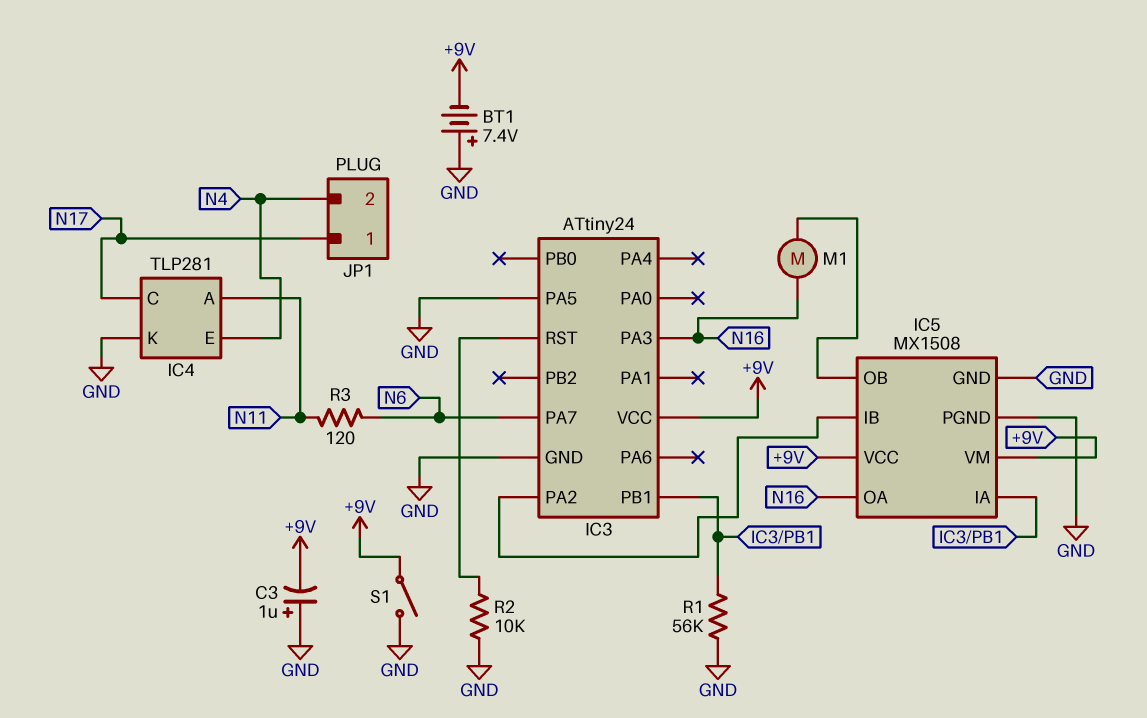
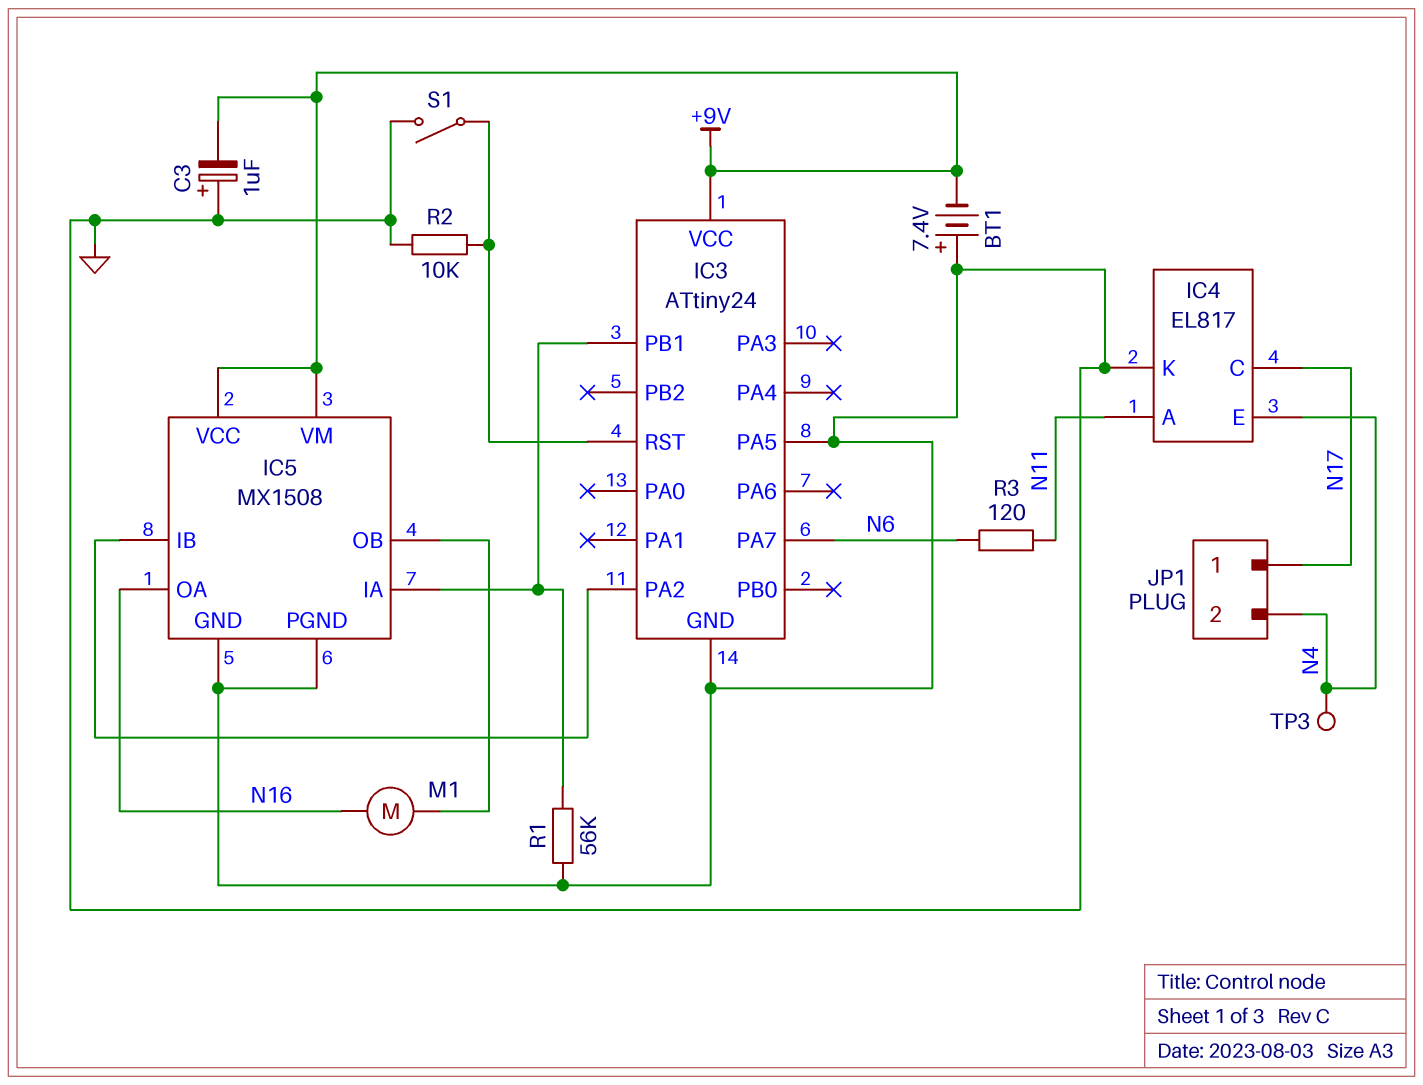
IC3 pin PA3: N16 -> none
IC4: TLP281 -> EL817
S1: switch (+9V, GND) -> switch (GND, IC3/RST)
TP3: none -> test point (N4)

